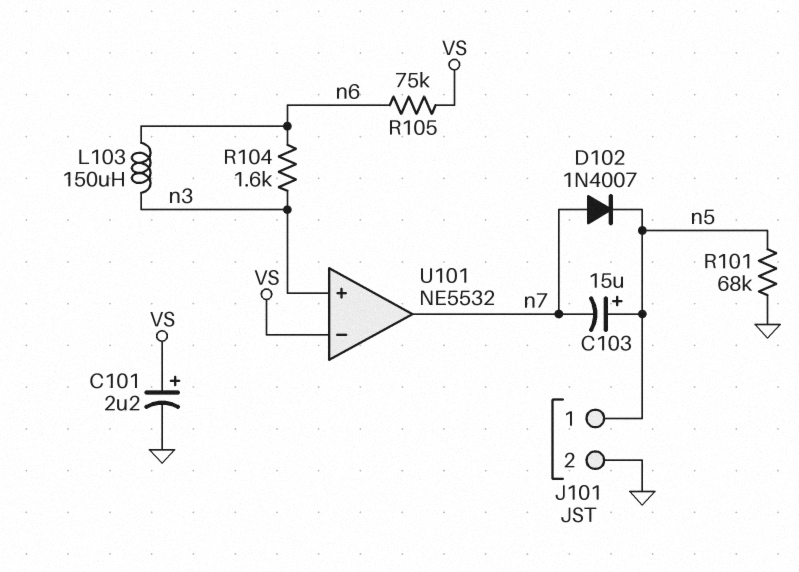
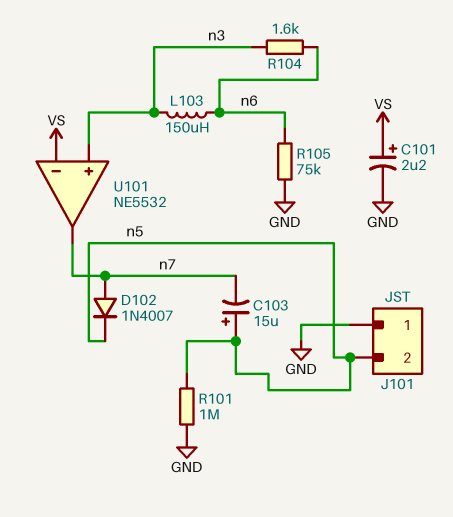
J101 pin 1: n5 -> GND
J101 pin 2: GND -> n5
R101: 68k (GND, n5) -> 1M (GND, n5)
R105: 75k (VS, n6) -> 75k (GND, n6)

